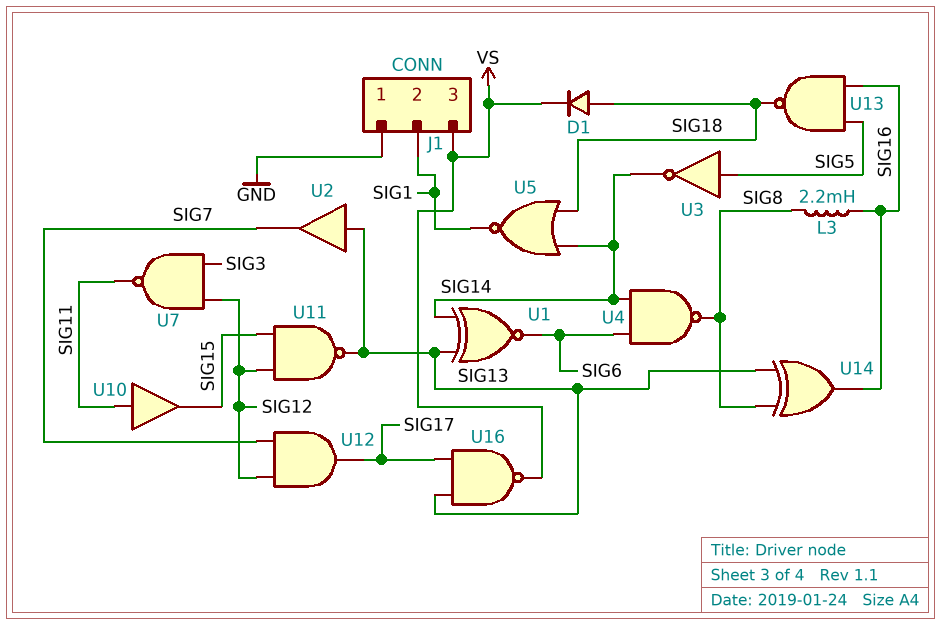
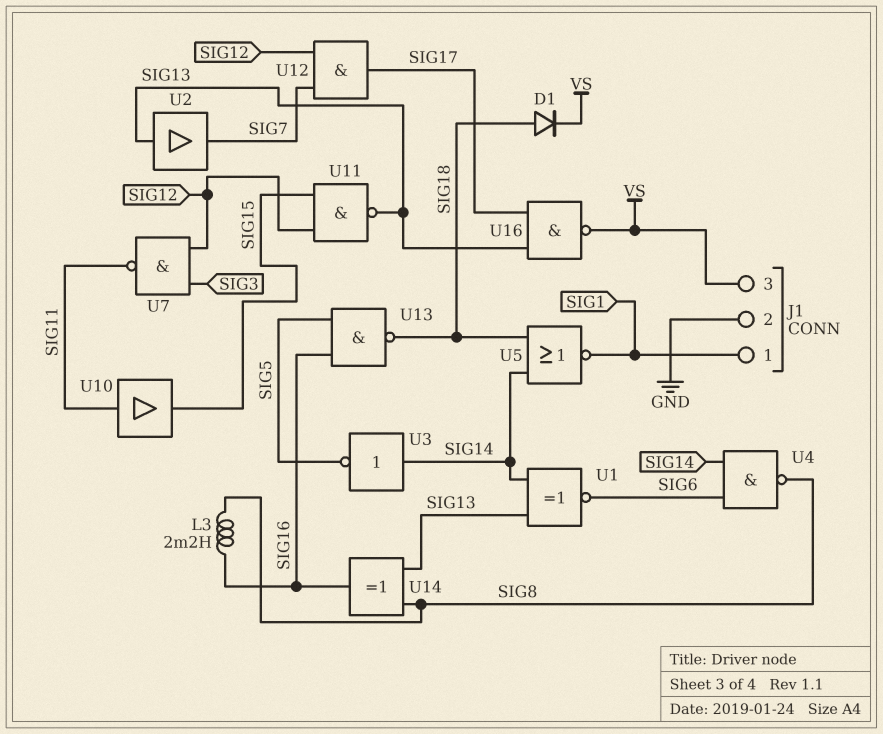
J1 pin 1: GND -> SIG1
J1 pin 2: SIG1 -> GND
U3: NOT (in SIG5, out SIG14) -> NOT (in SIG14, out SIG5)

